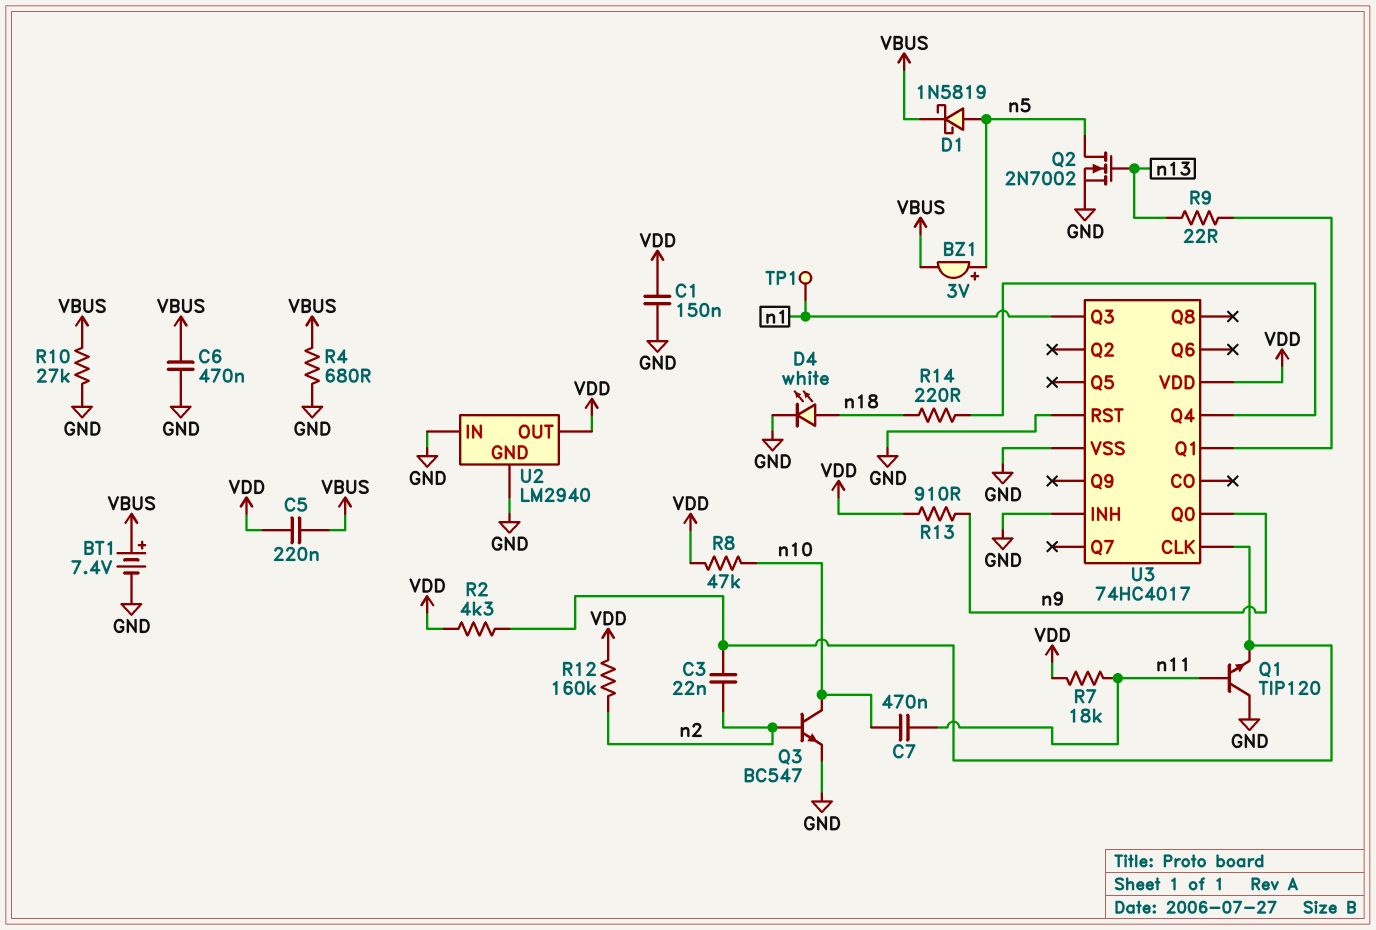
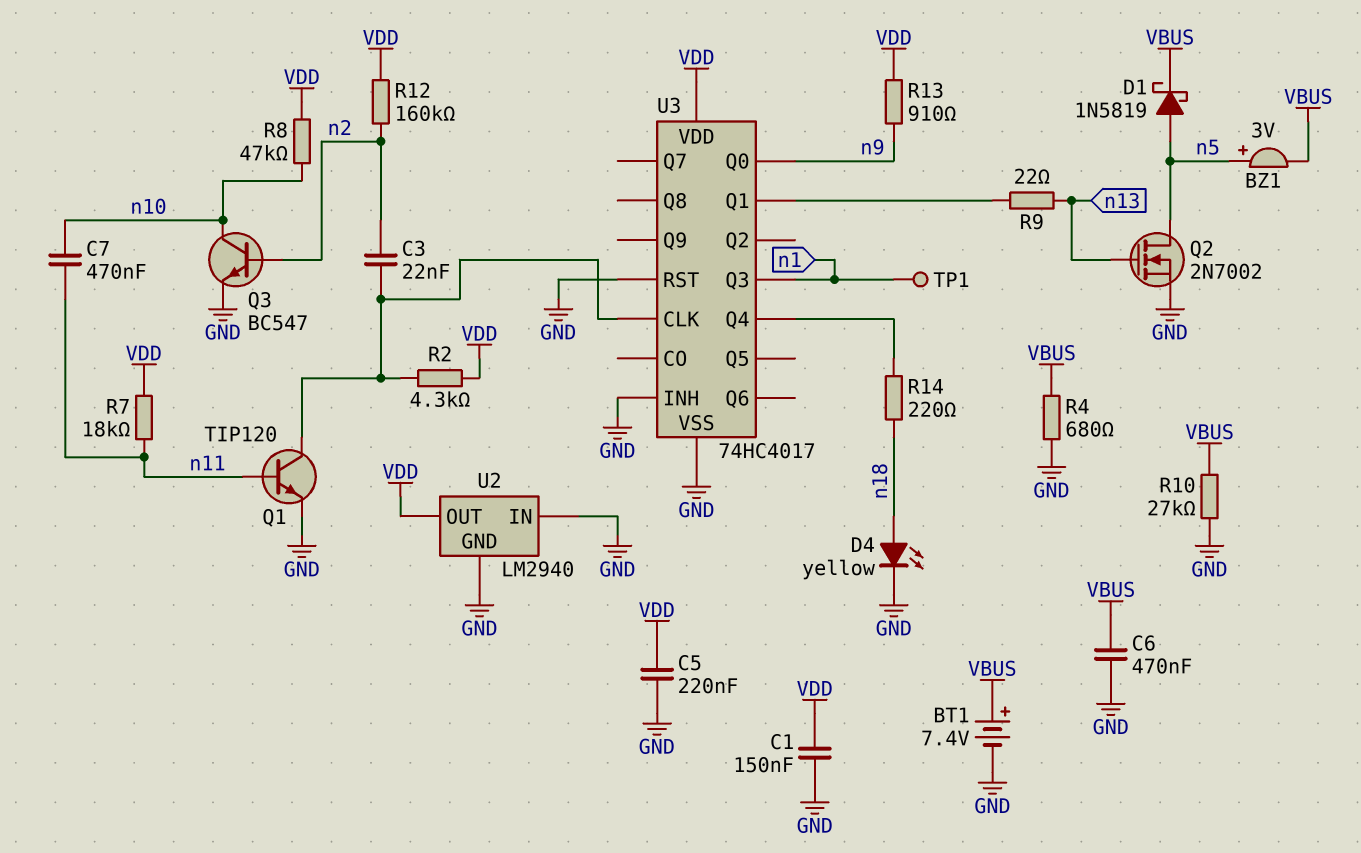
C5: 220nF (VBUS, VDD) -> 220nF (GND, VDD)
D4: LED white (A n18, K GND) -> LED yellow (A n18, K GND)
Q1: NPN TIP120 (B n11, C GND, E U3/CLK) -> NPN TIP120 (B n11, C U3/CLK, E GND)

